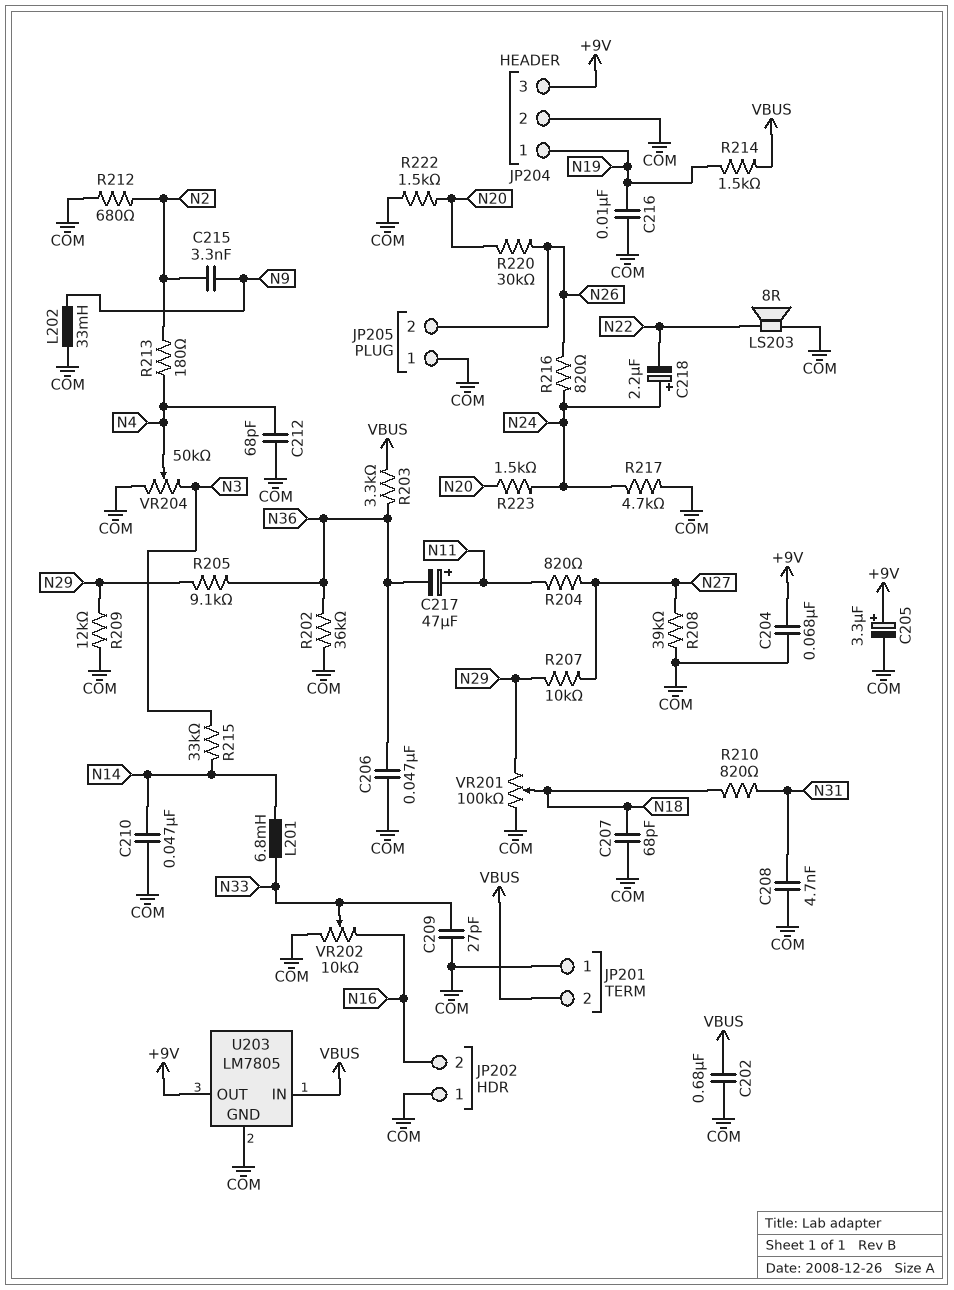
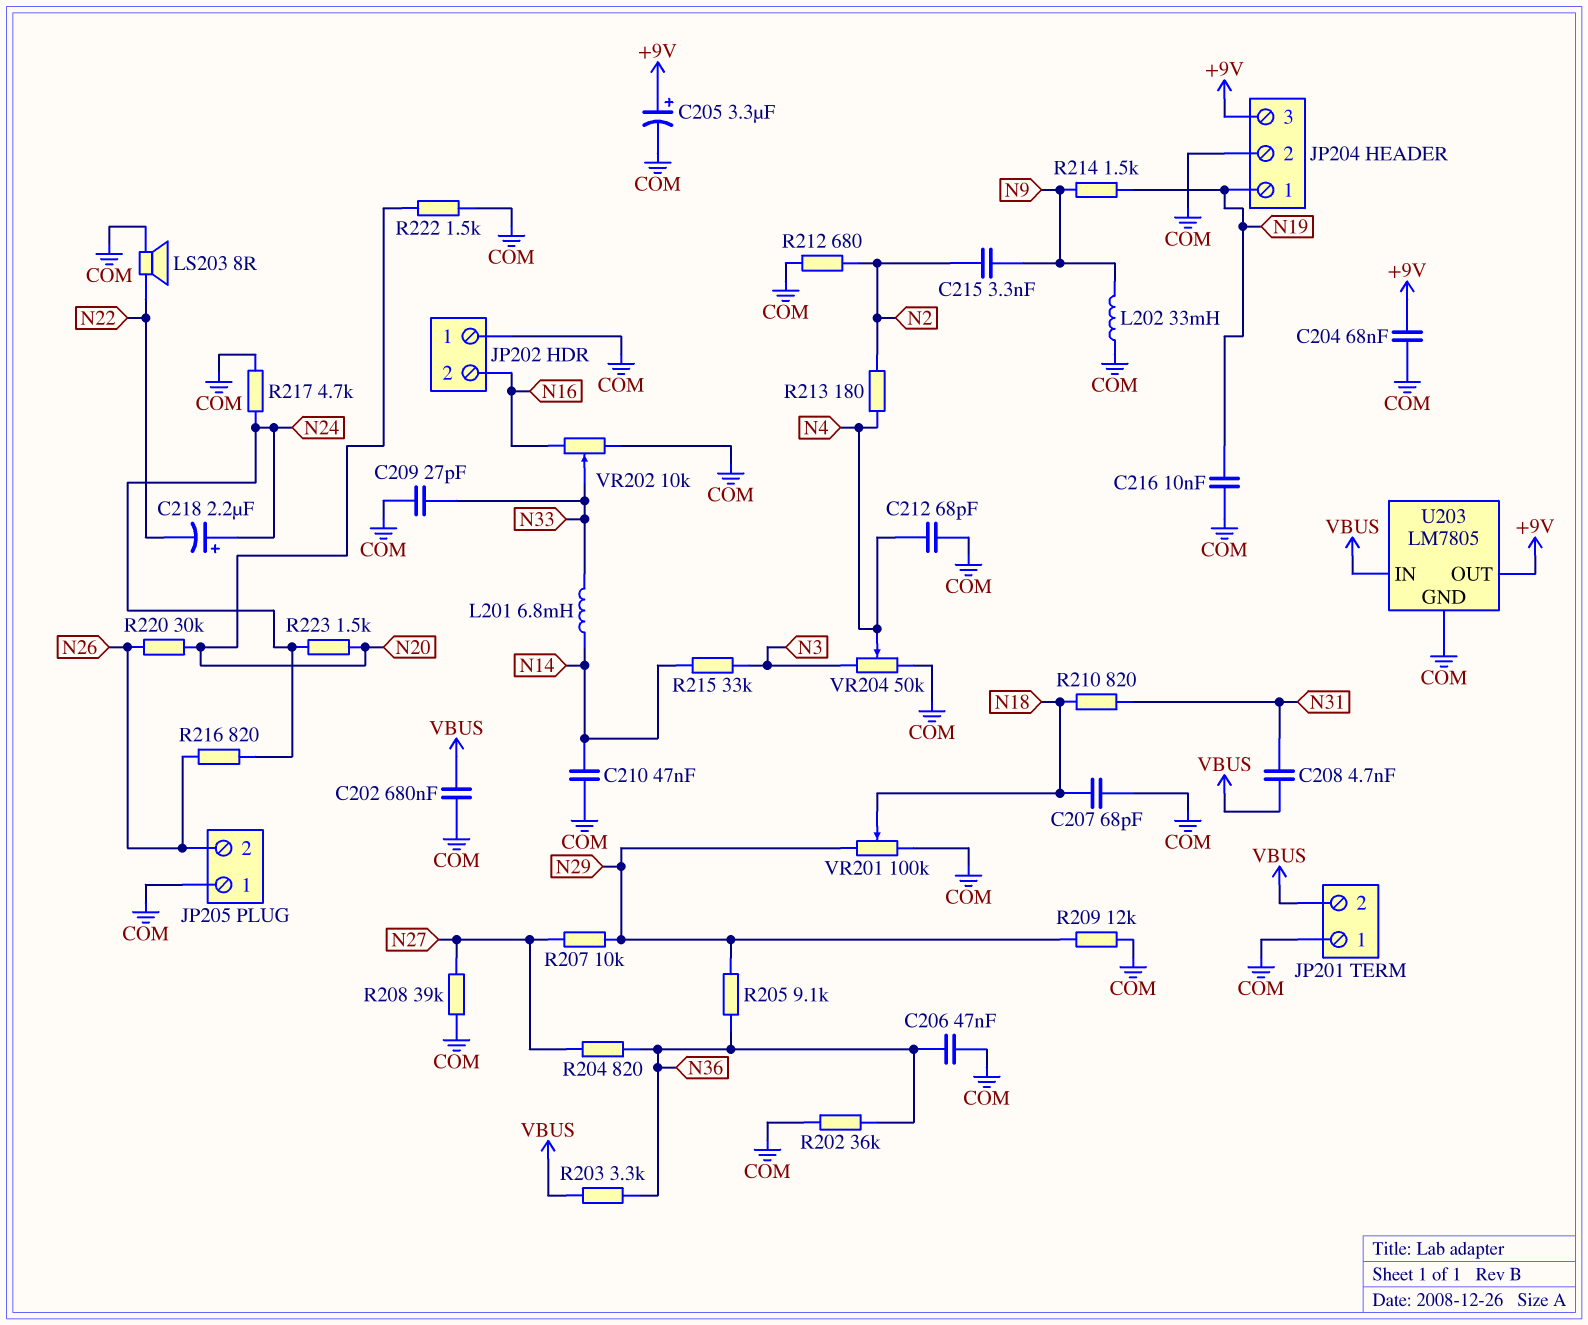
C208: 4.7nF (COM, N31) -> 4.7nF (N31, VBUS)
C217: 47uF (plus N11, minus N36) -> none
R204: 820 (N11, N27) -> 820 (N27, N36)
R214: 1.5k (N19, VBUS) -> 1.5k (N9, N19)

